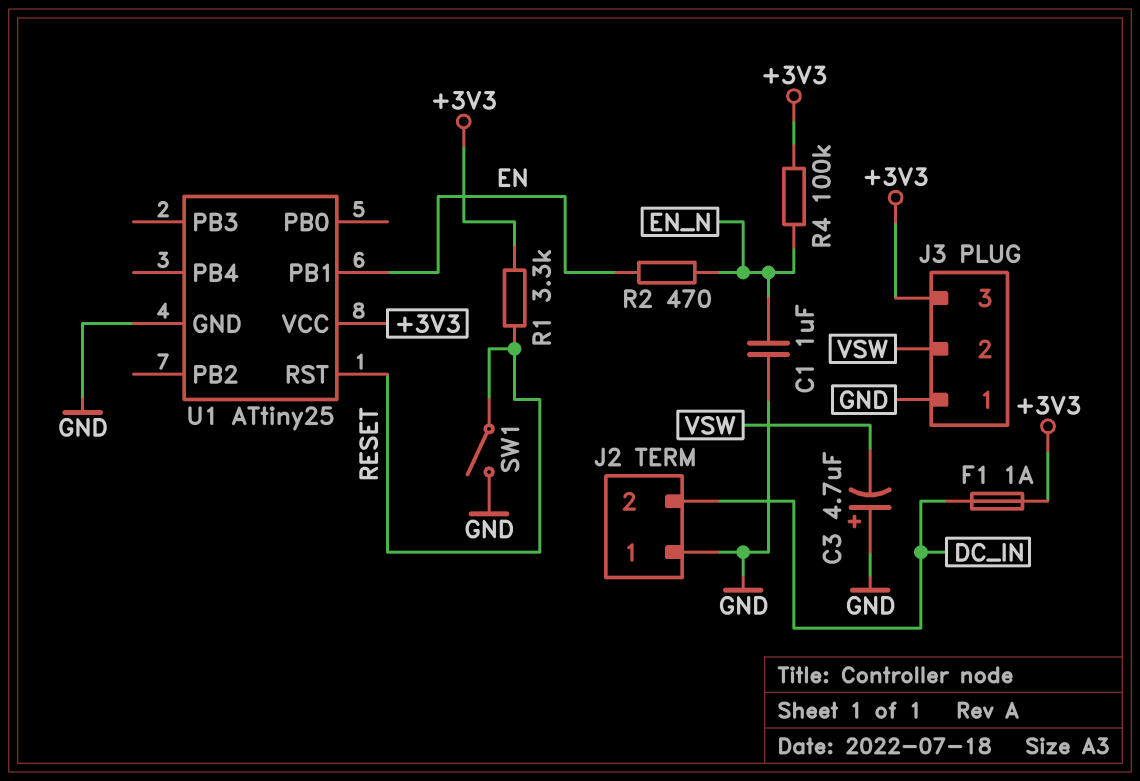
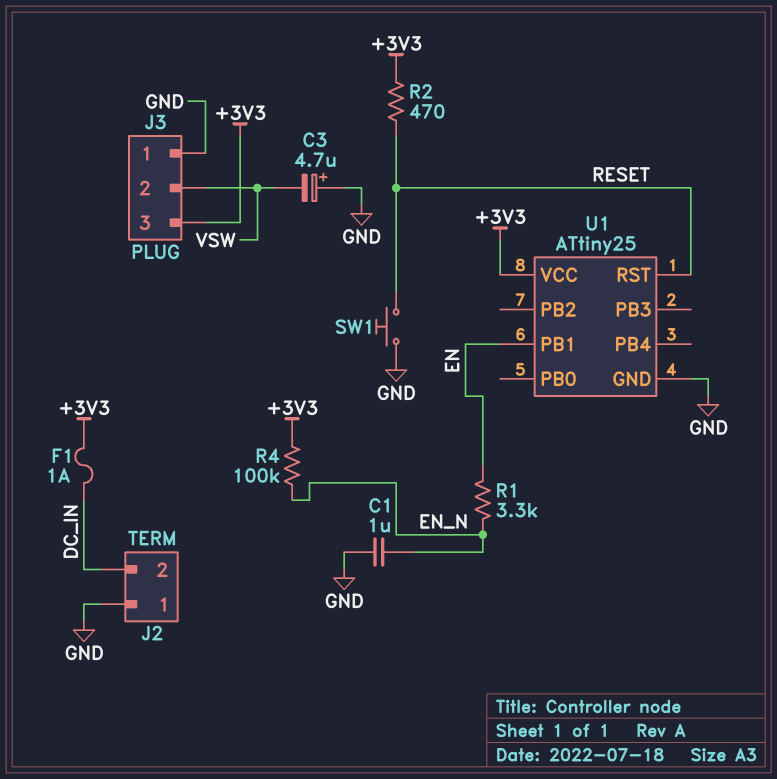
R1: 3.3k (+3V3, RESET) -> 3.3k (EN, EN_N)
R2: 470 (EN, EN_N) -> 470 (+3V3, RESET)
SW1: switch (GND, RESET) -> button (GND, RESET)

